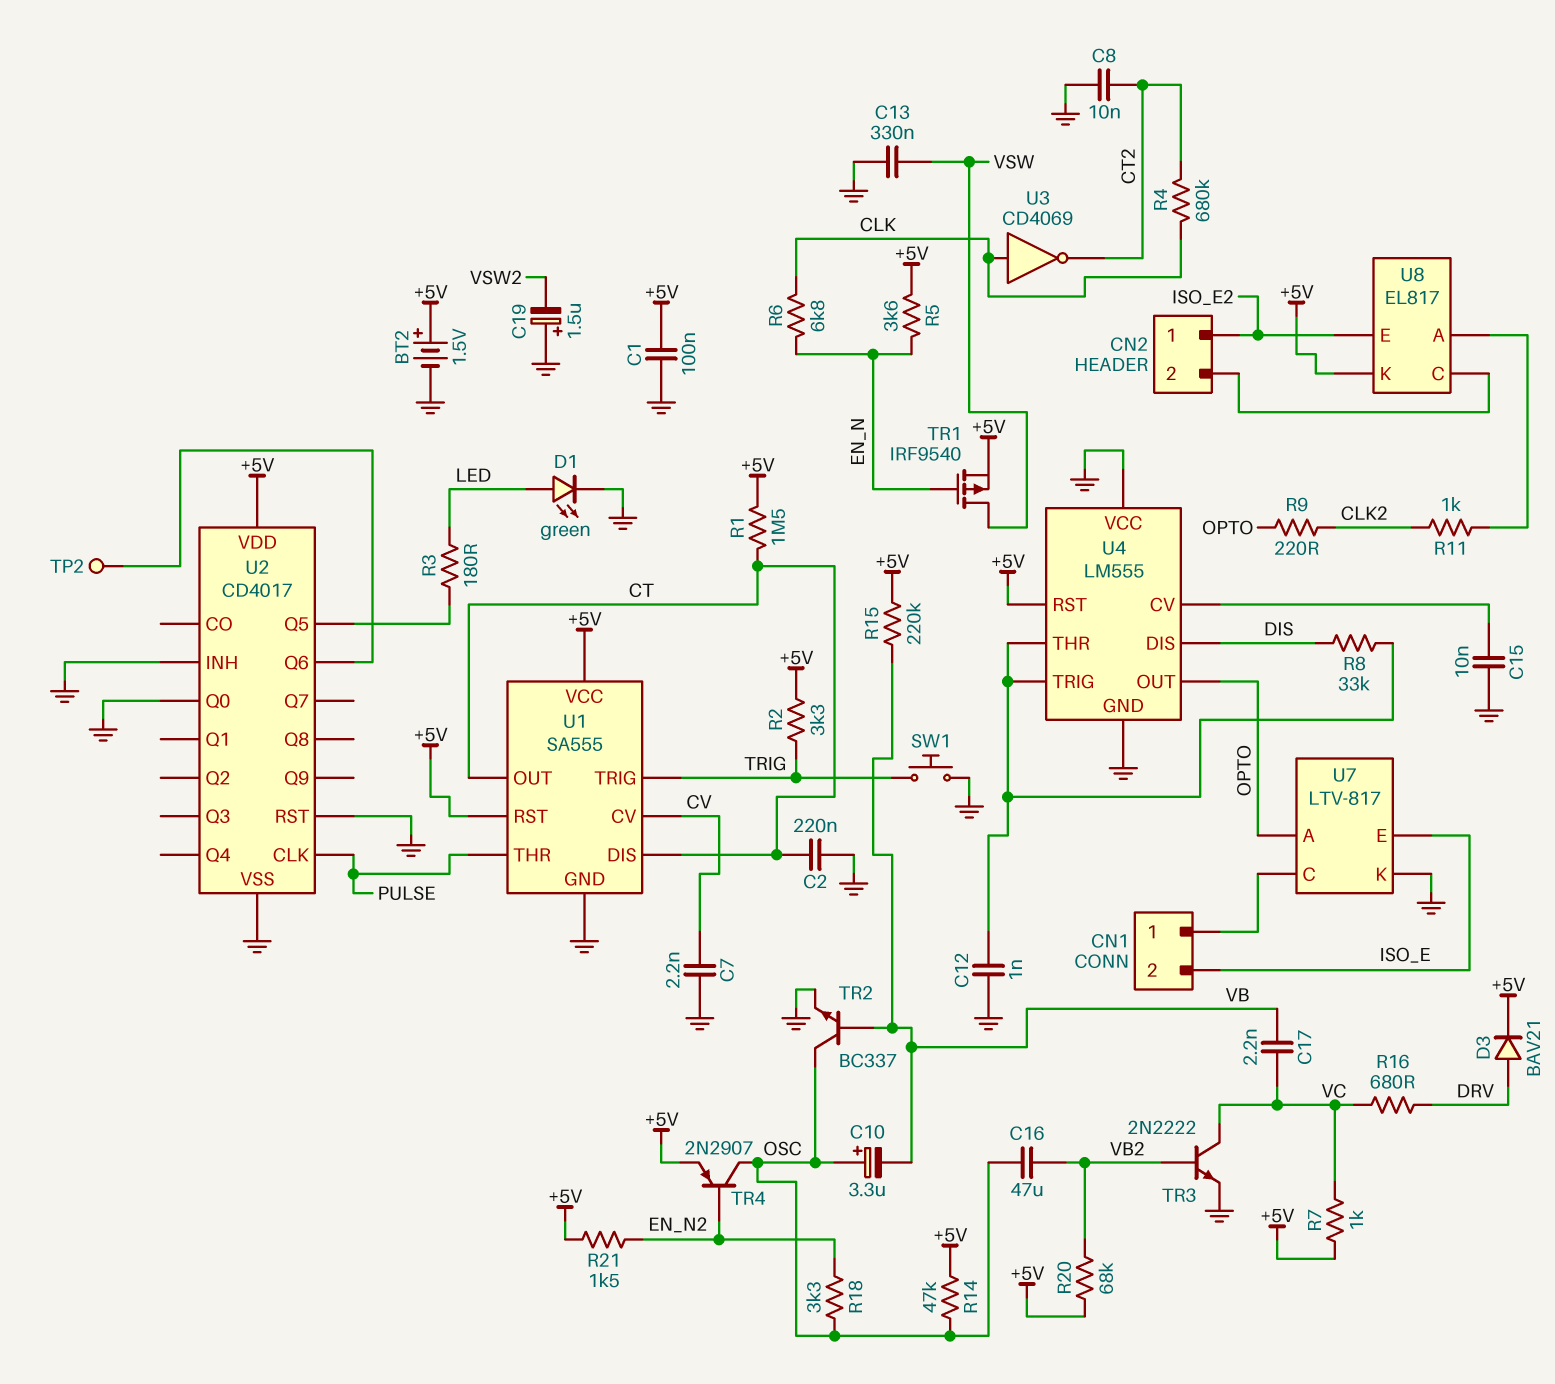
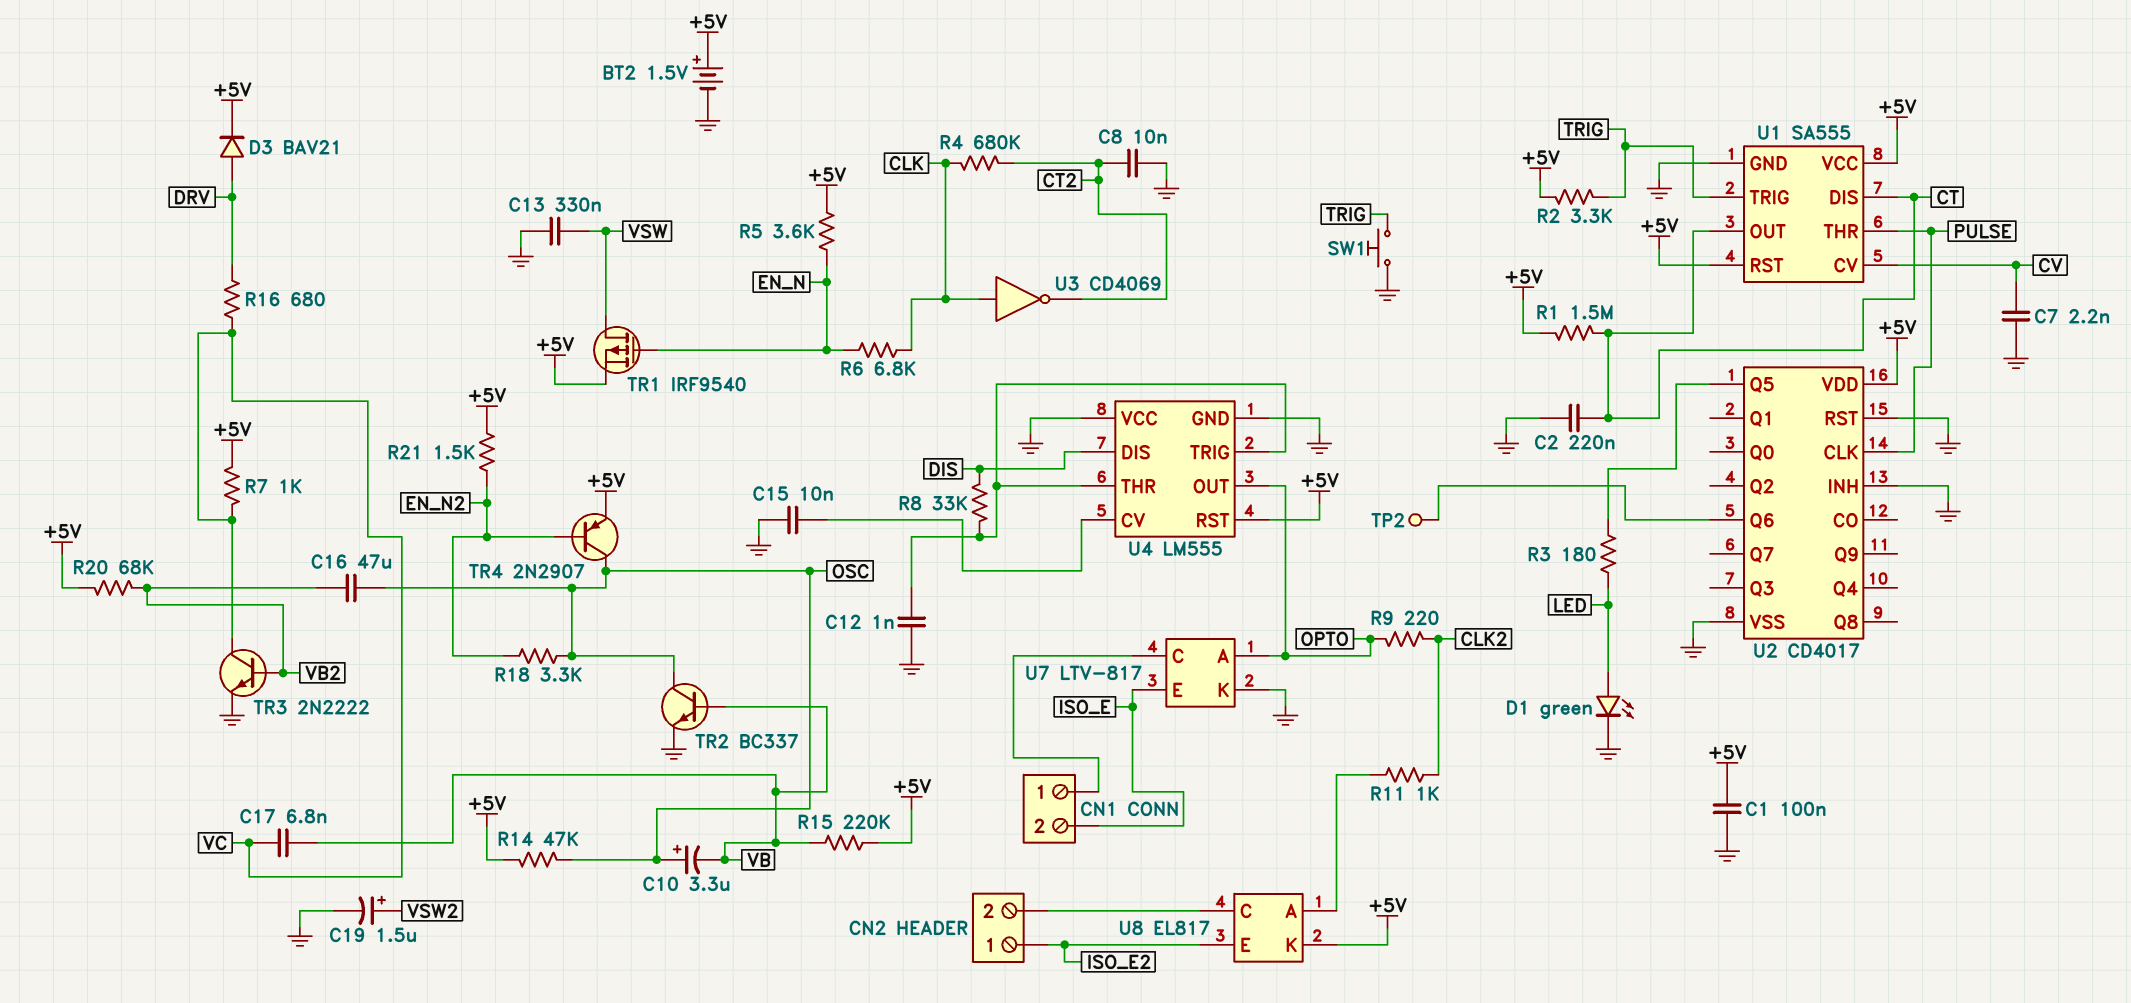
C17: 2.2nF (VB, VC) -> 6.8nF (VB, VC)
C19: 1.5uF (plus GND, minus VSW2) -> 1.5uF (plus VSW2, minus GND)
U2 pin Q0: GND -> none

